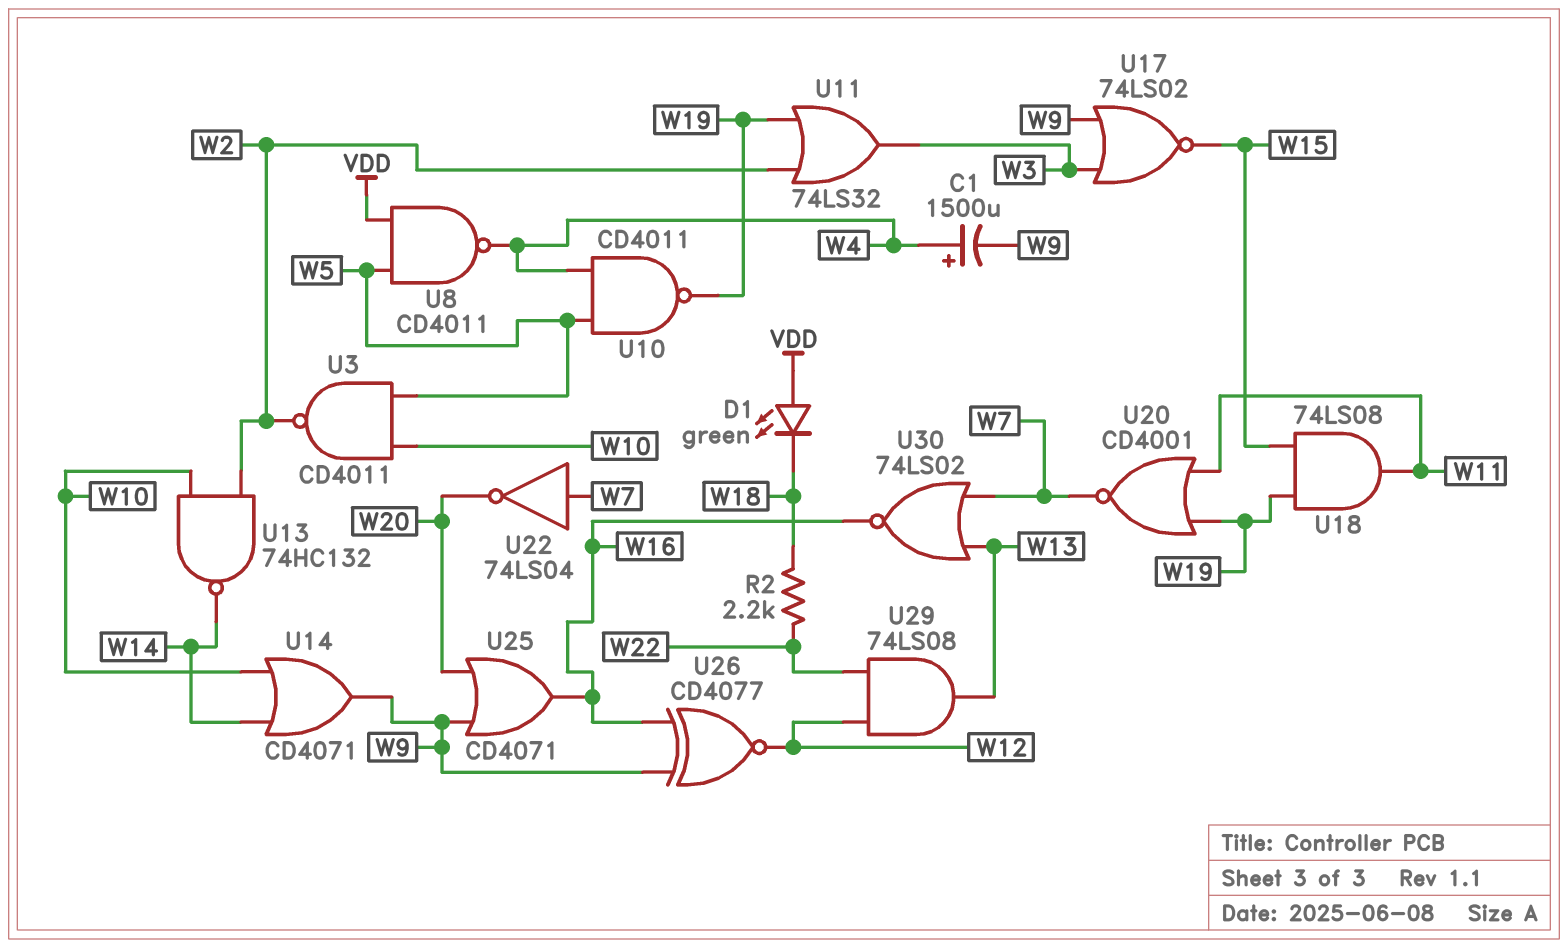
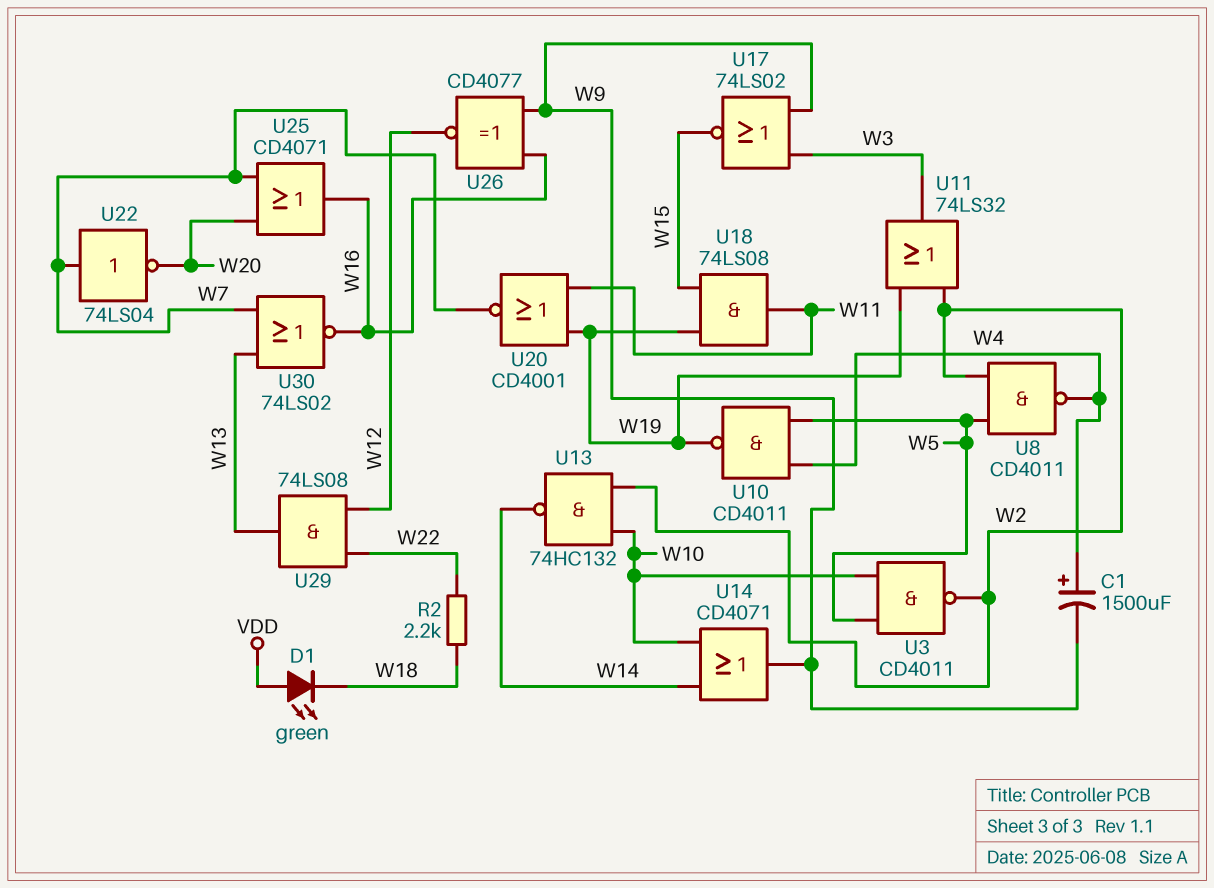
U8: NAND CD4011 (in VDD, in W5, out W4) -> NAND CD4011 (in W2, in W5, out W4)
U25: OR CD4071 (in W9, in W20, out W16) -> OR CD4071 (in W7, in W20, out W16)

